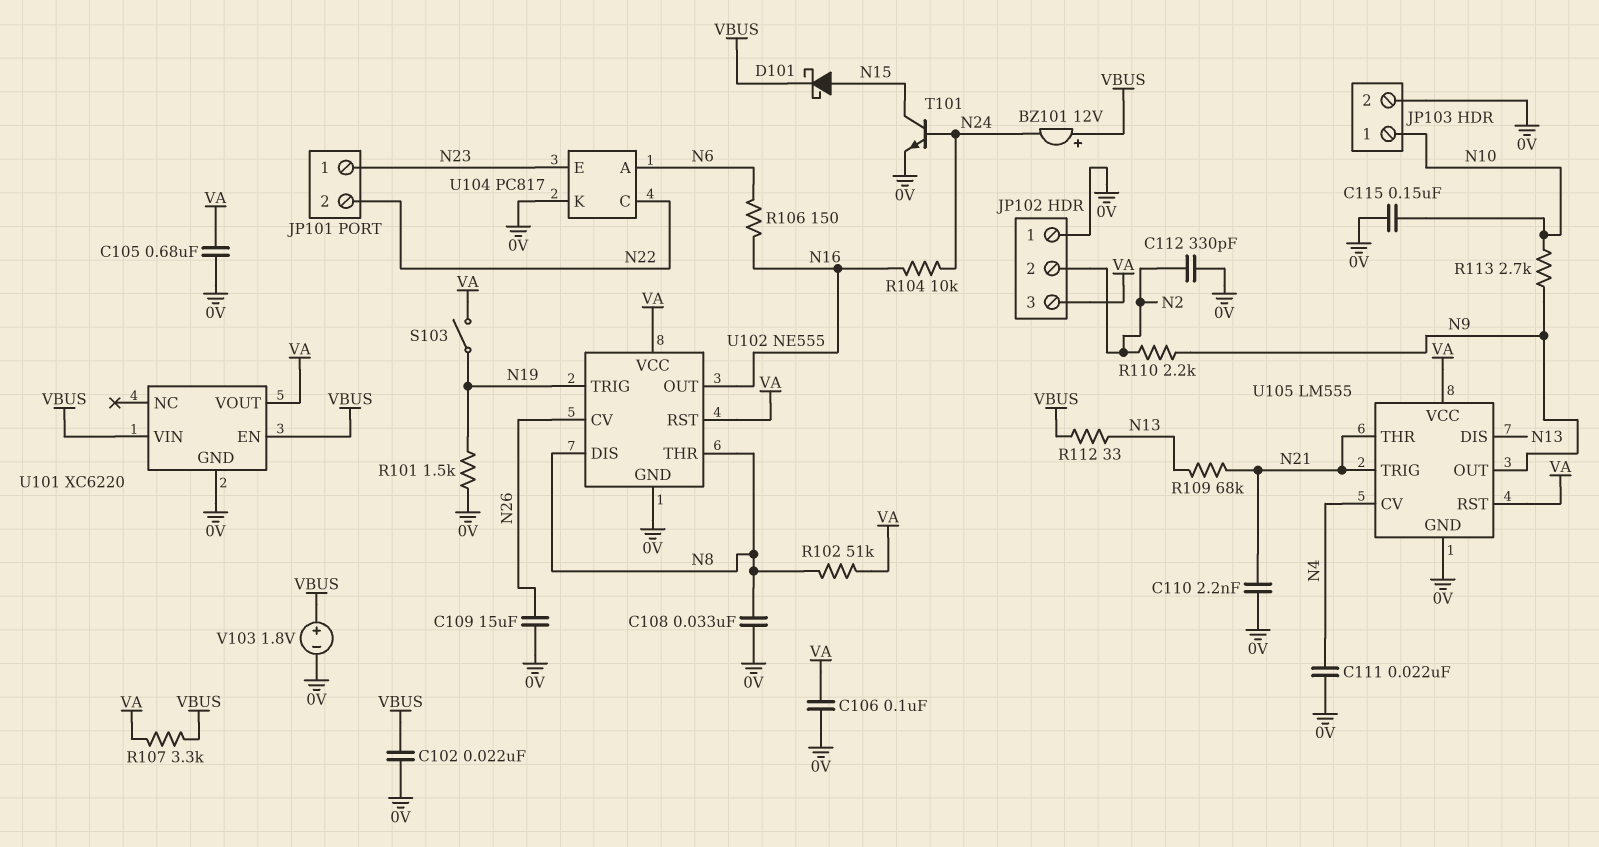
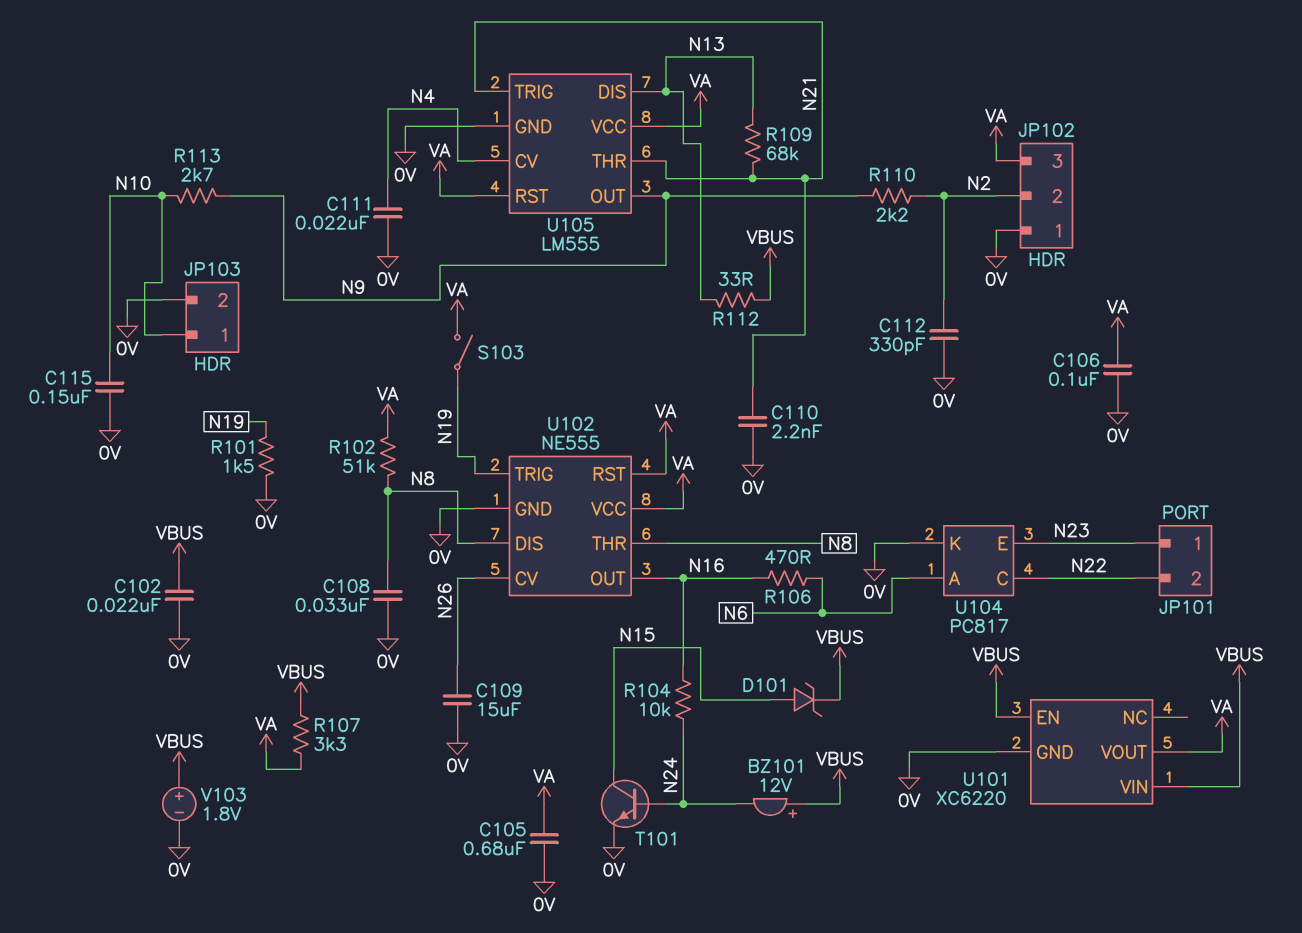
D101: schottky (A N15, K VBUS) -> zener (A N15, K VBUS)
R106: 150 (N6, N16) -> 470 (N6, N16)

